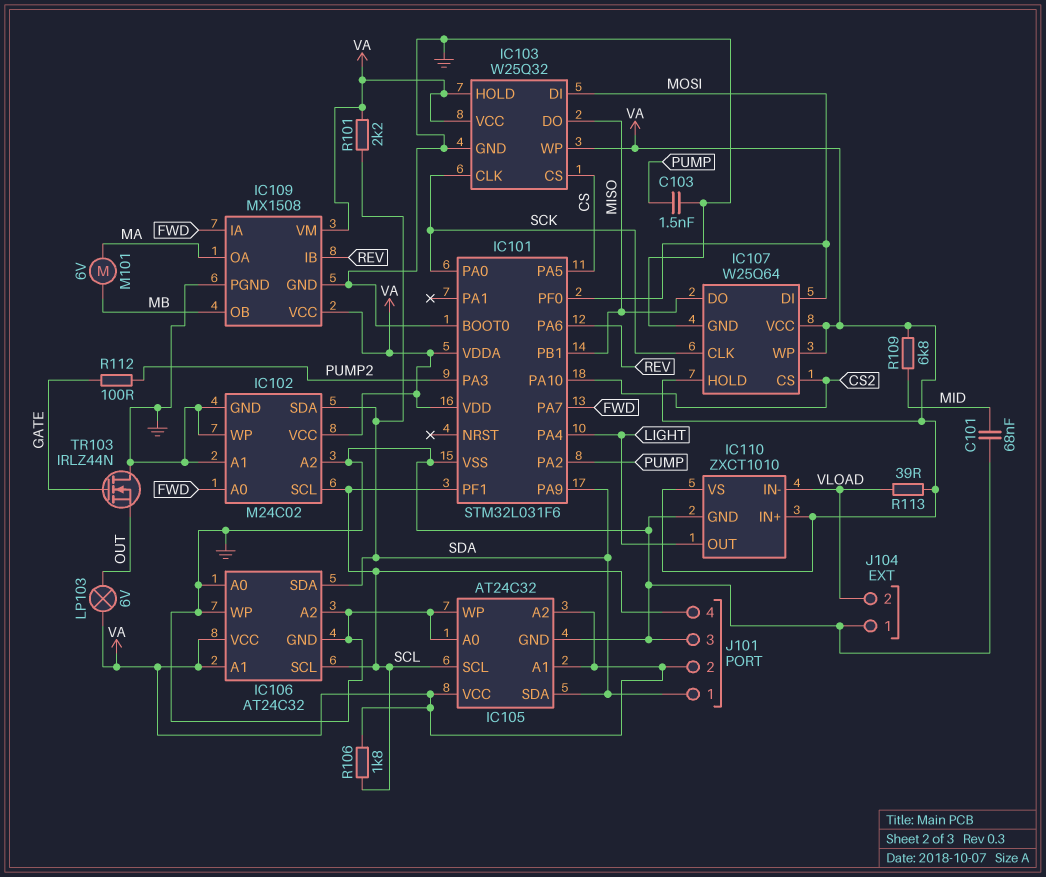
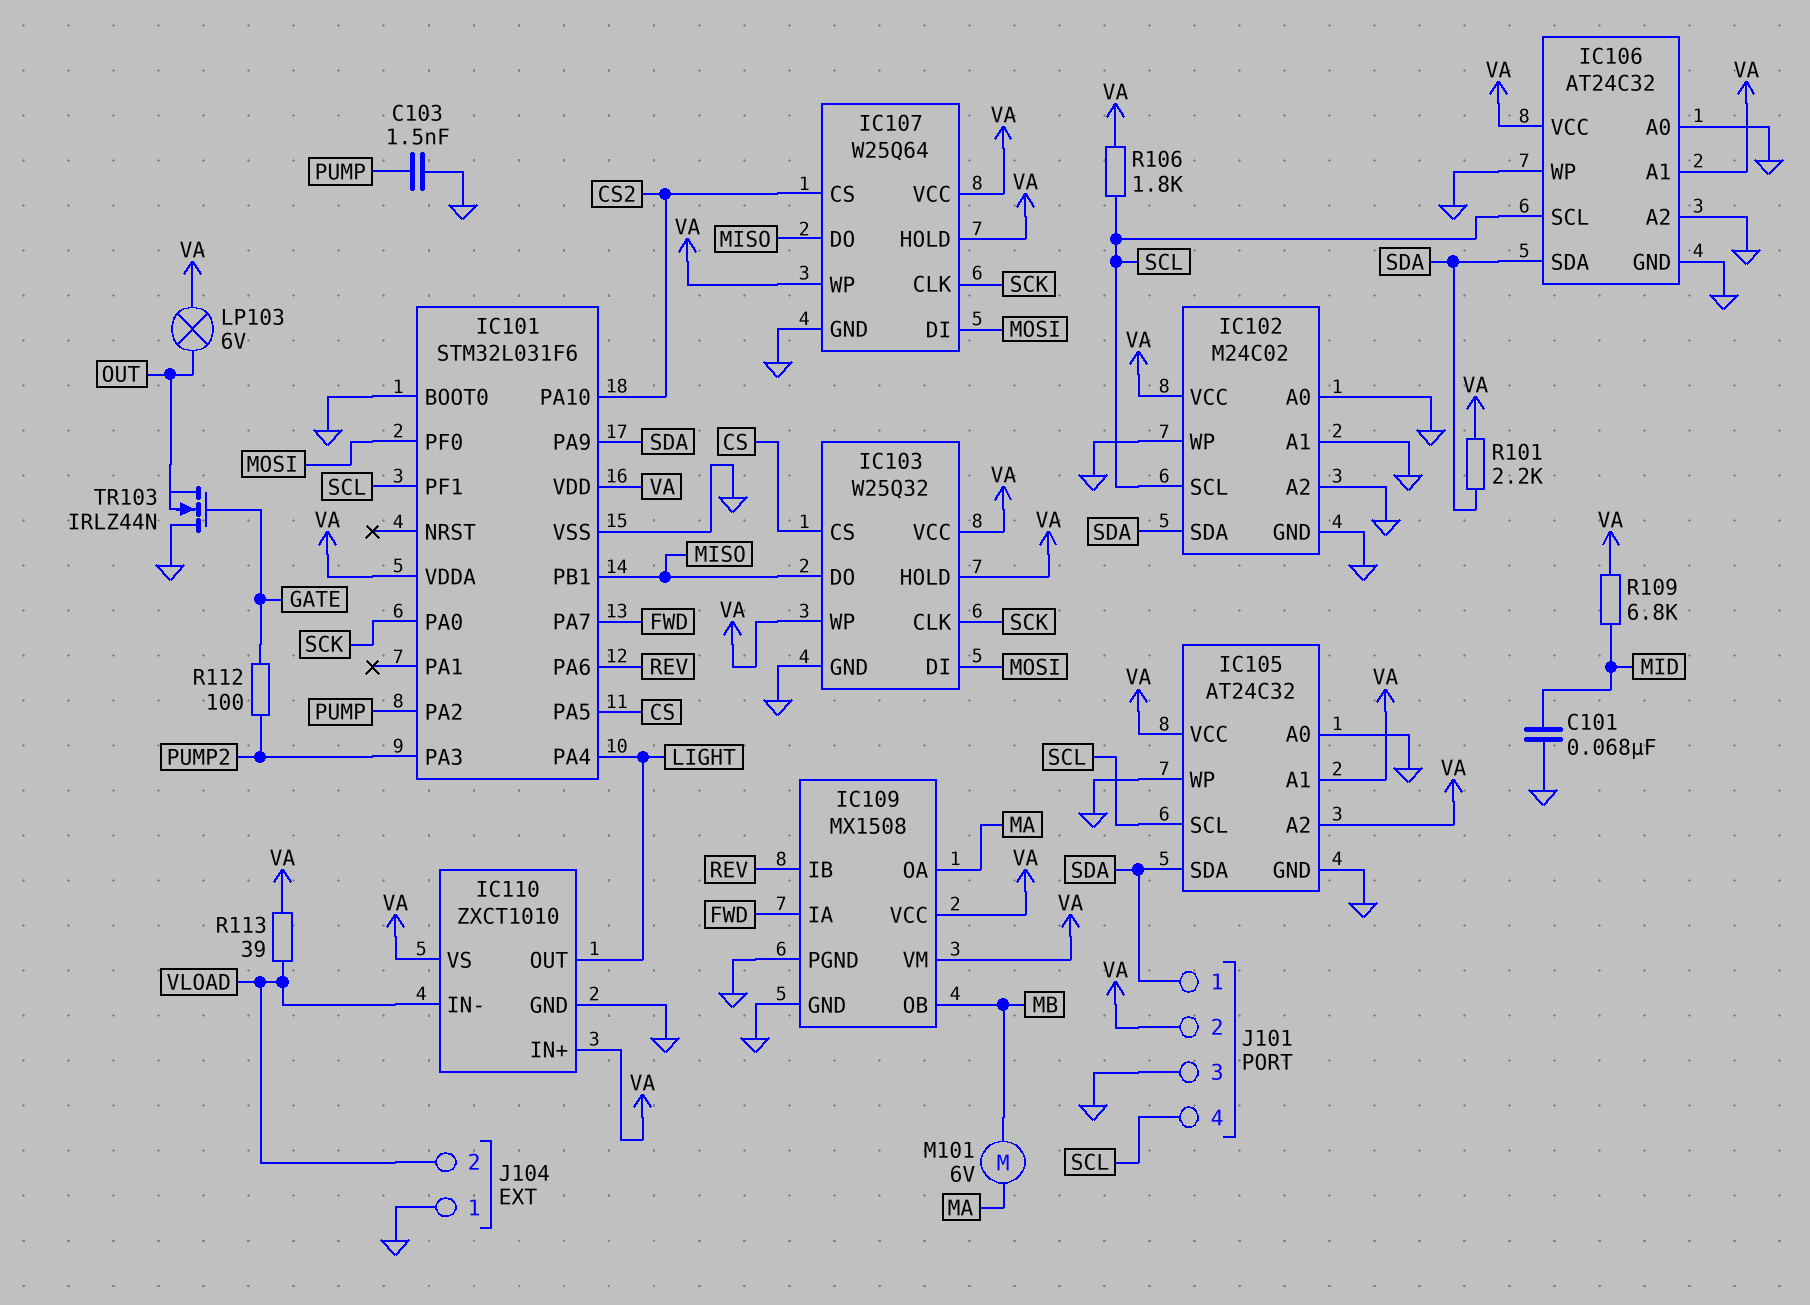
IC102 pin A0: FWD -> GND

